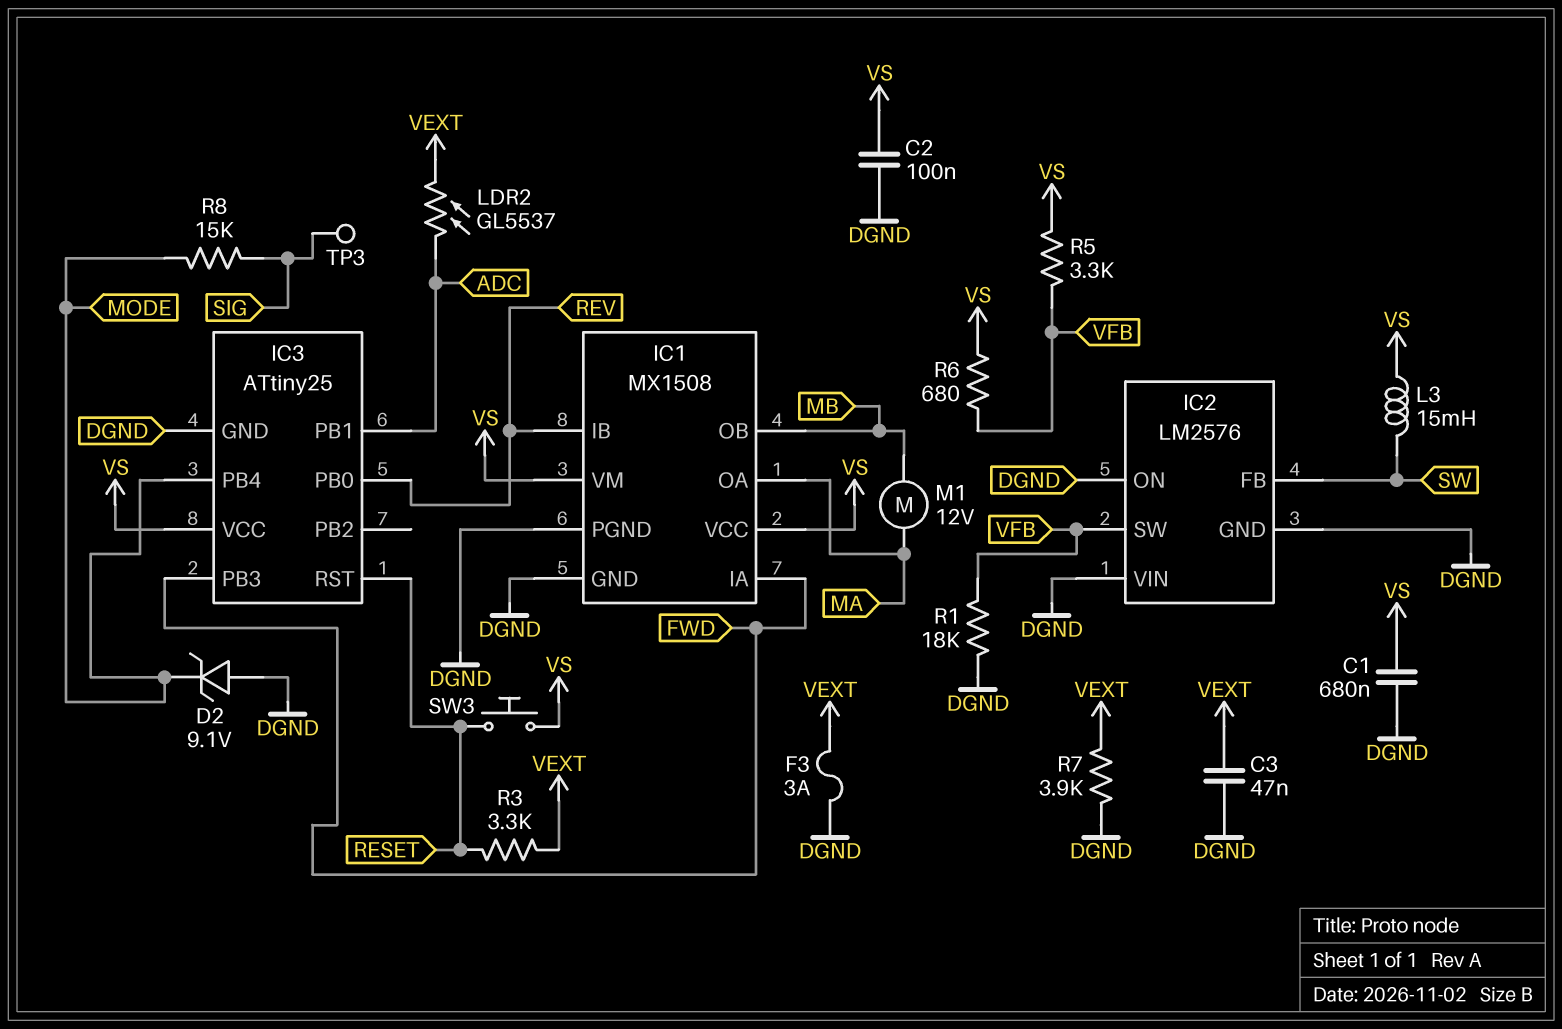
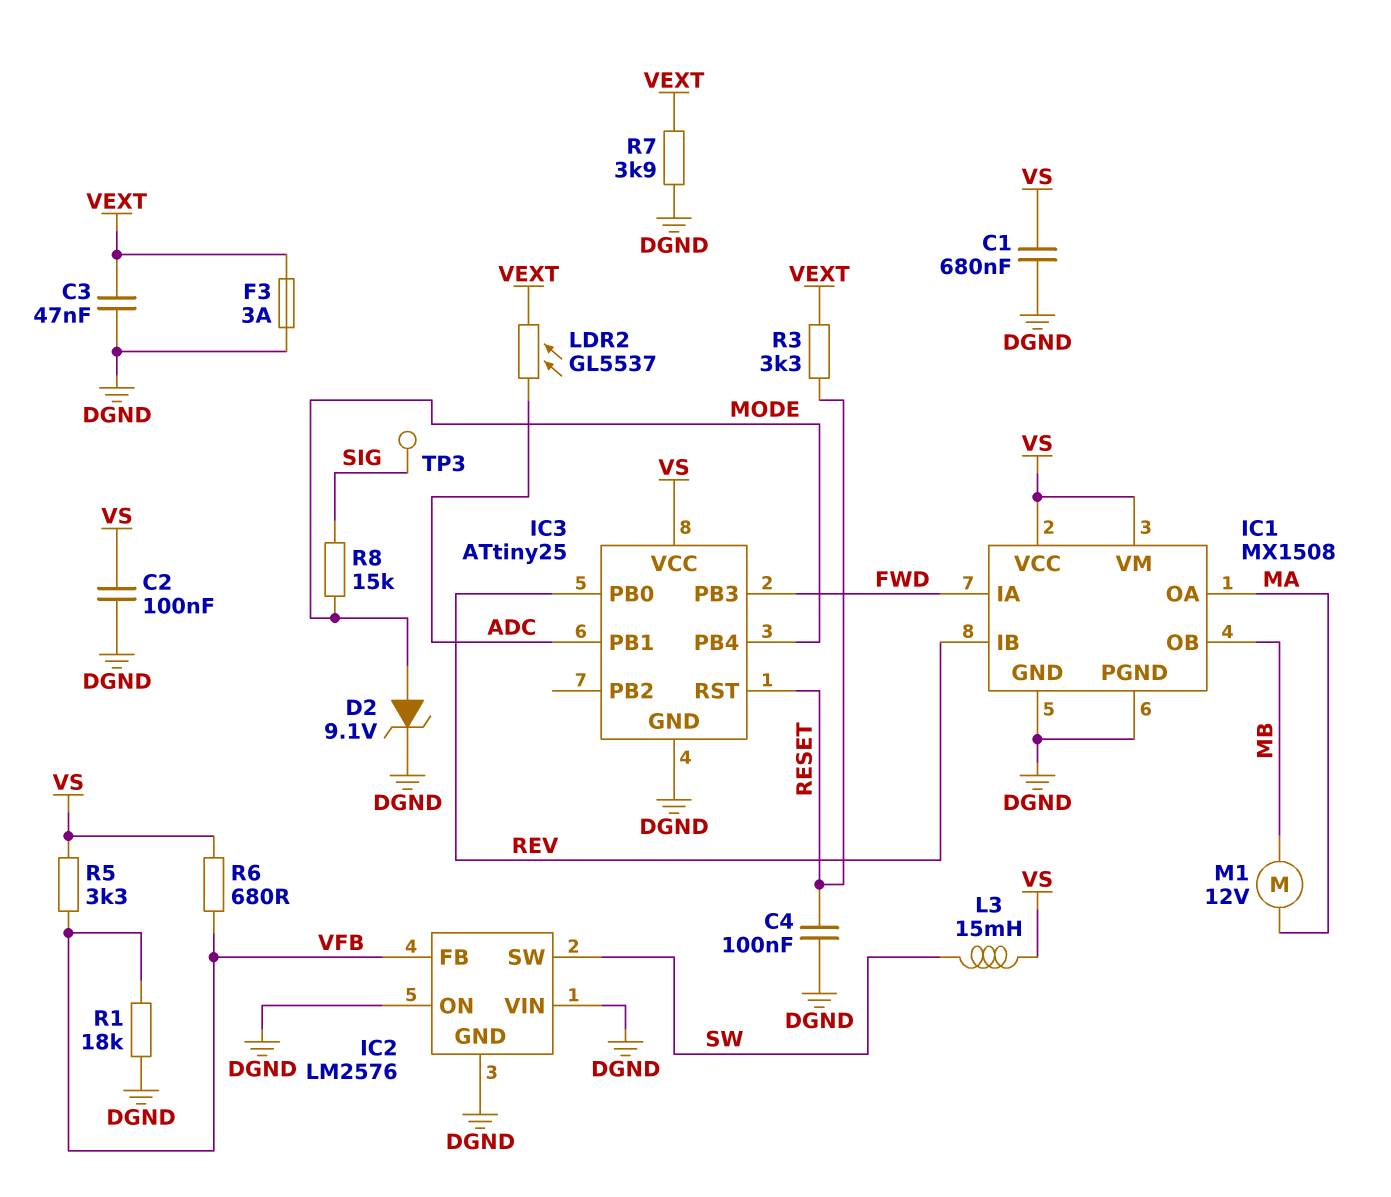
C4: none -> 100nF (DGND, RESET)
D2: zener 9.1V (A DGND, K MODE) -> zener 9.1V (A MODE, K DGND)
IC2 pin FB: SW -> VFB
IC2 pin SW: VFB -> SW
SW3: button (RESET, VS) -> none

